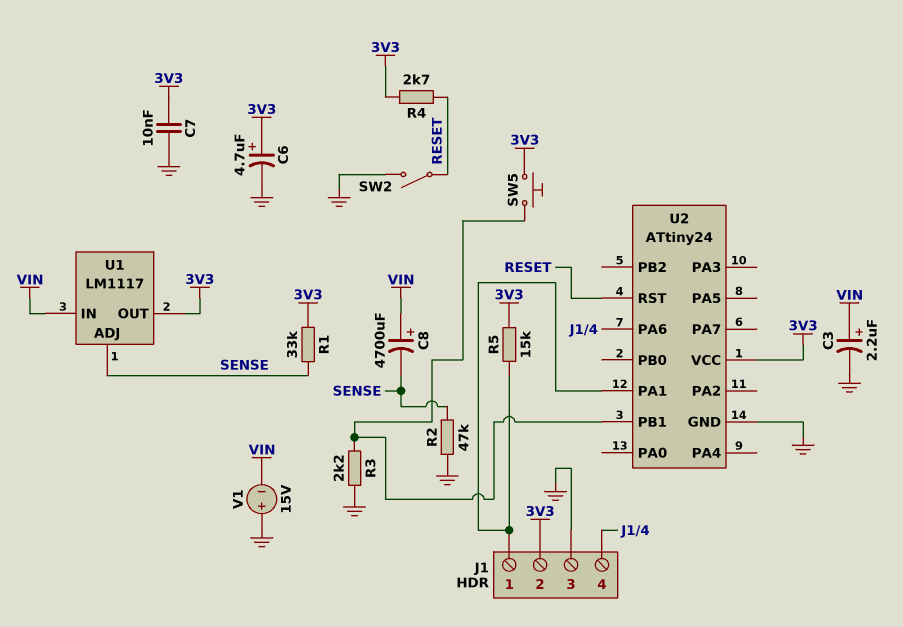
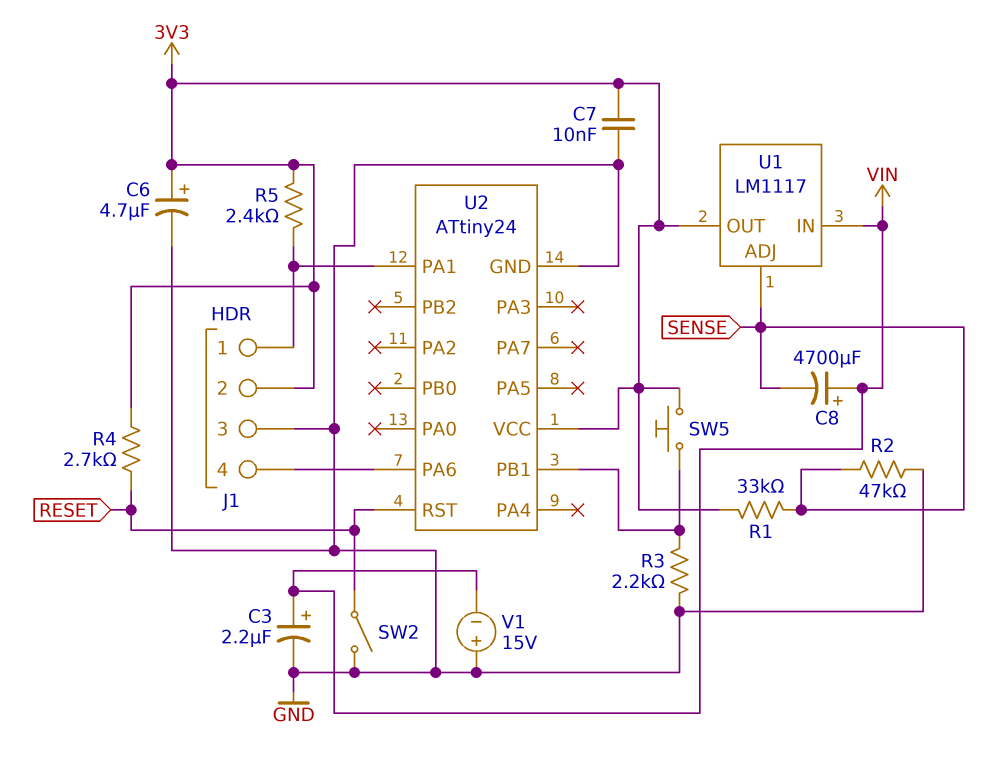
R5: 15k (3V3, J1/1) -> 2.4k (3V3, J1/1)

